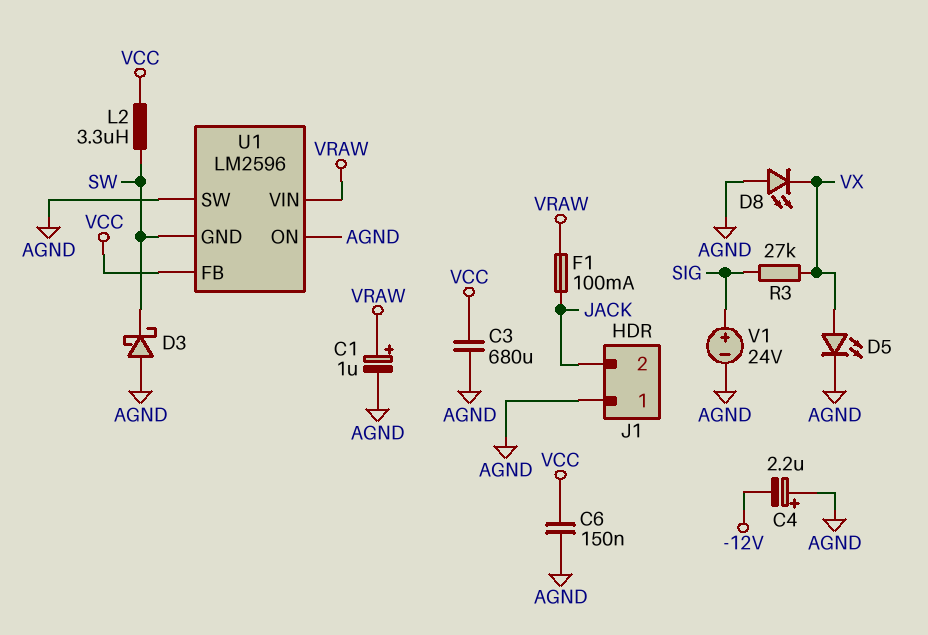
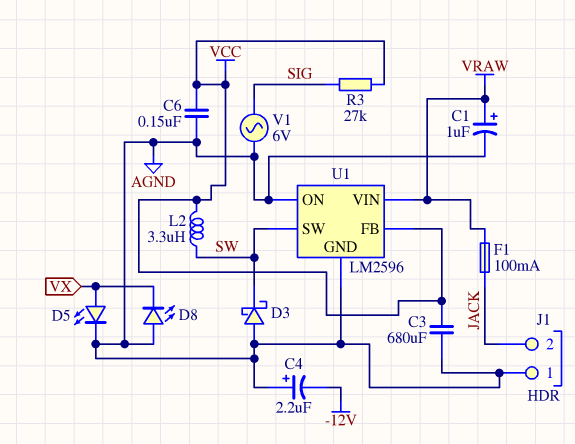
R3: 27k (SIG, VX) -> 27k (SIG, VCC)
U1 pin GND: SW -> AGND
U1 pin SW: AGND -> SW
V1: 24V (plus SIG, minus AGND) -> AC 6V (AGND, SIG)

